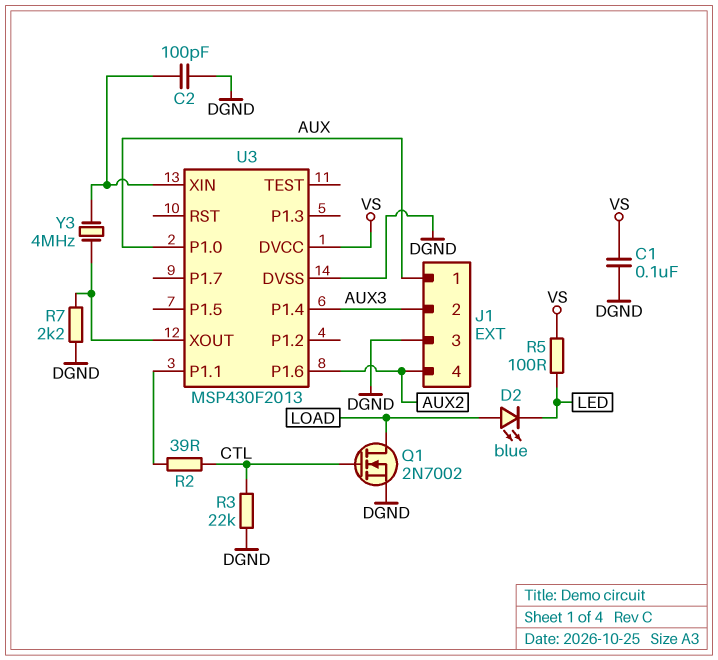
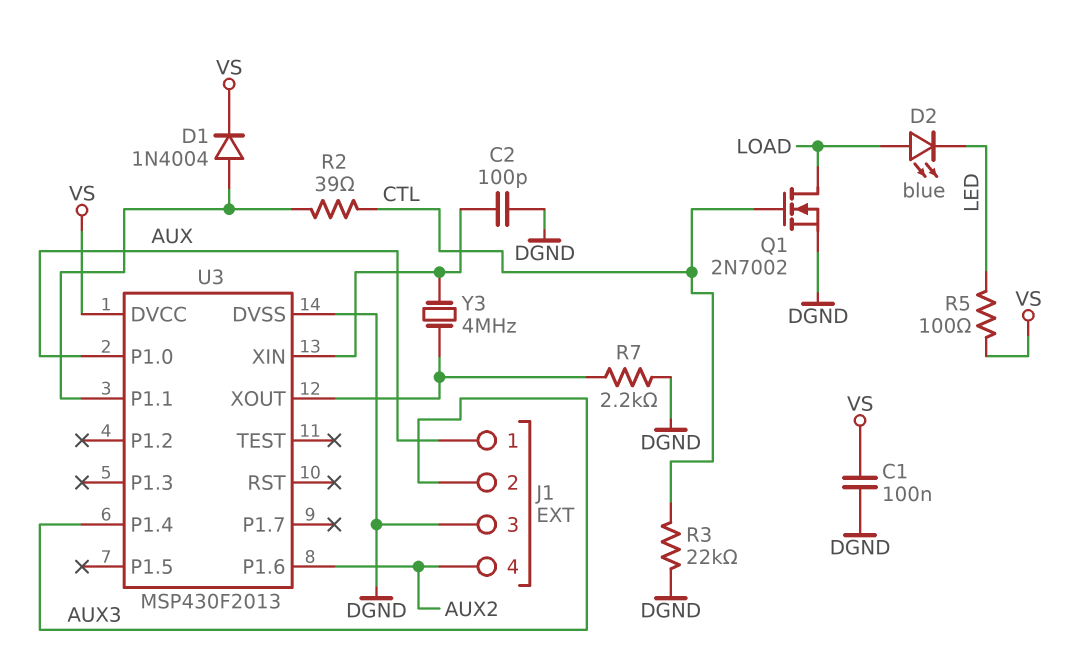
D1: none -> diode 1N4004 (A U3/P1.1, K VS)

